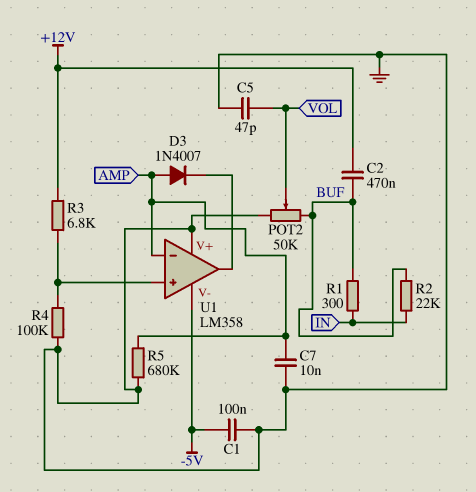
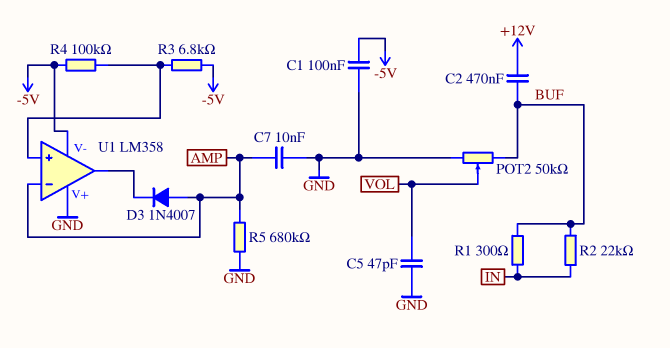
R3: 6.8k (+12V, U1/in+) -> 6.8k (-5V, U1/in+)
R4: 100k (GND, U1/in+) -> 100k (-5V, U1/in+)

